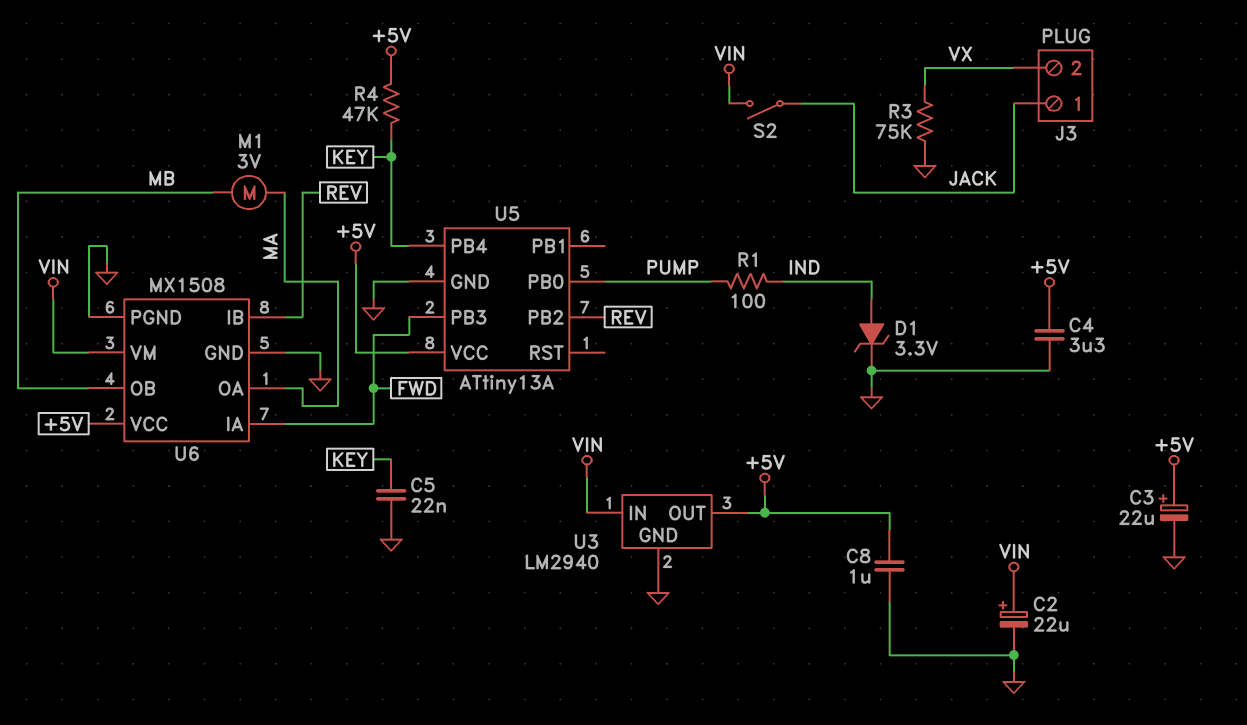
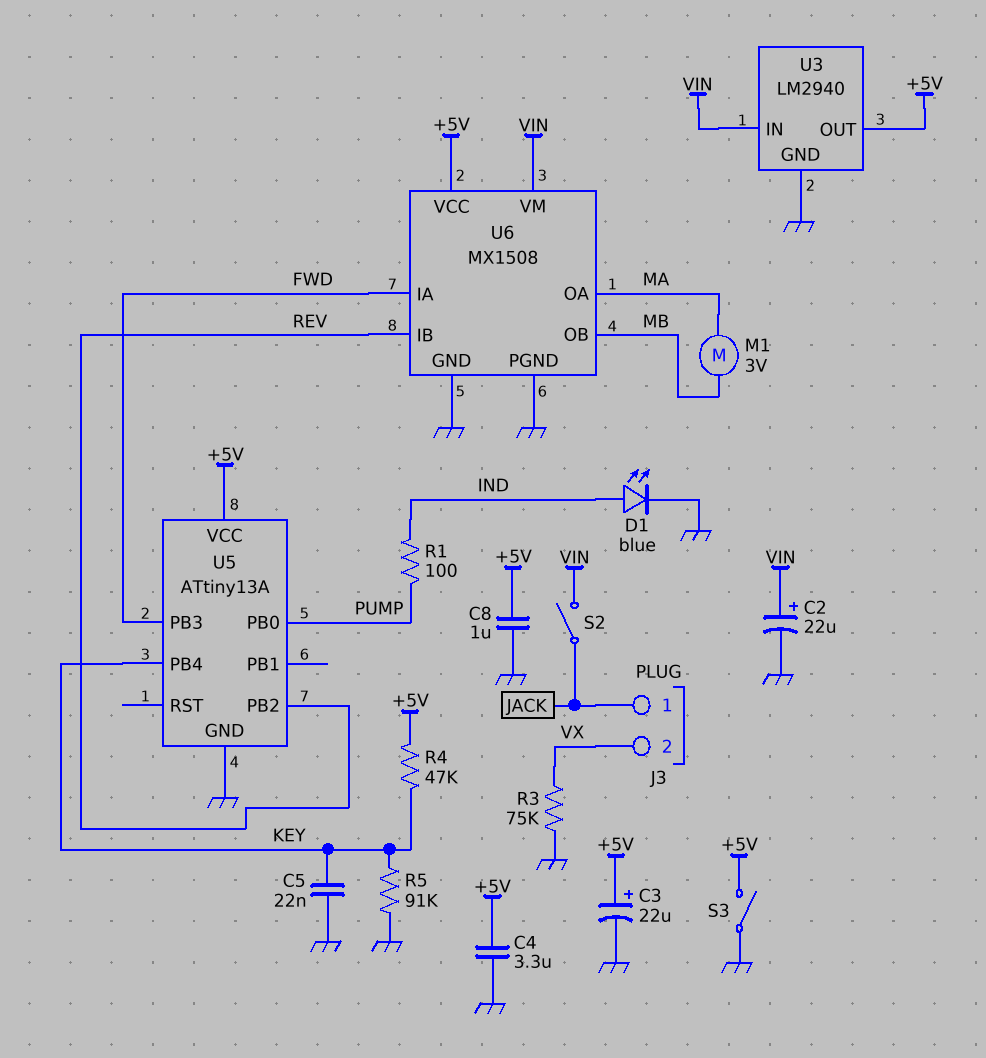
D1: zener 3.3V (A IND, K GND) -> LED blue (A IND, K GND)
R5: none -> 91k (GND, KEY)
S3: none -> switch (+5V, GND)

